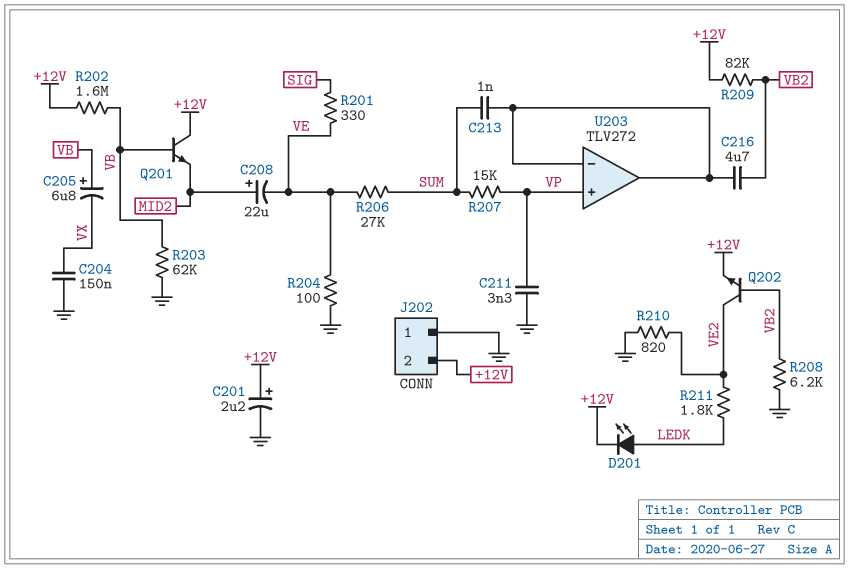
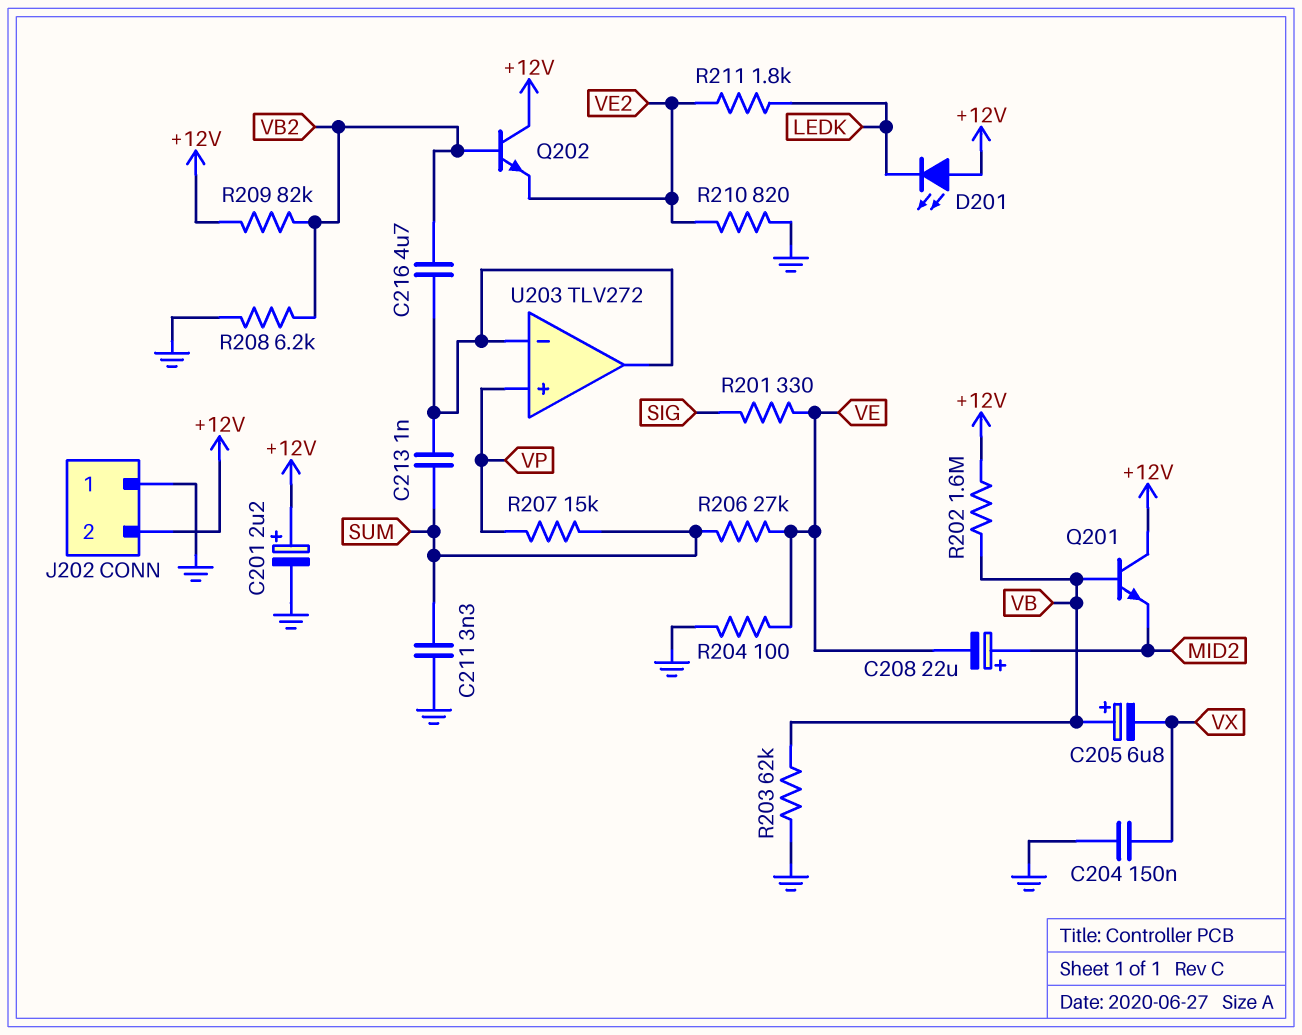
C211: 3.3nF (GND, VP) -> 3.3nF (GND, SUM)
D201: LED (A LEDK, K +12V) -> LED (A +12V, K LEDK)
Q202: NPN (B VB2, C VE2, E +12V) -> NPN (B VB2, C +12V, E VE2)

